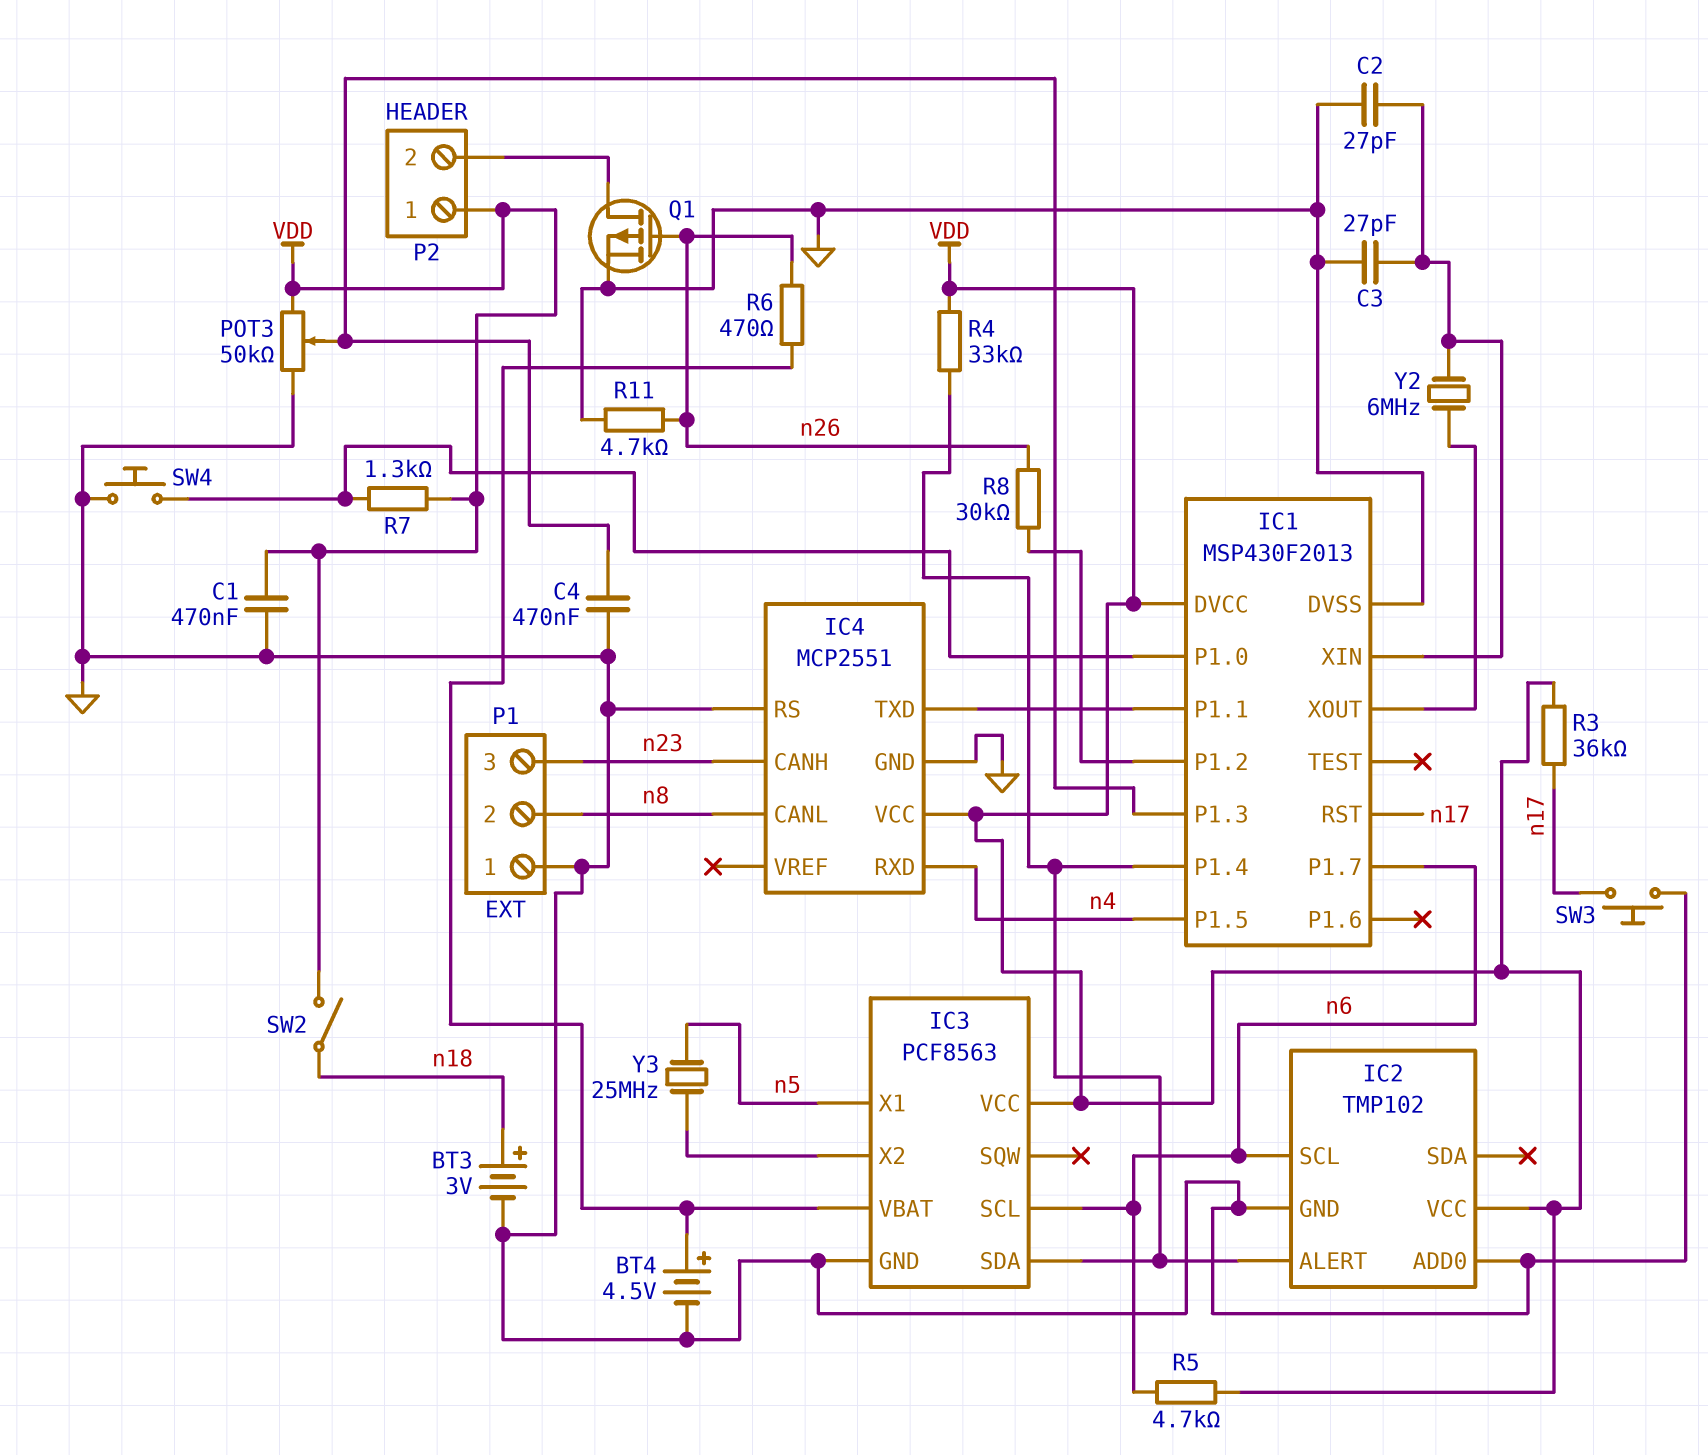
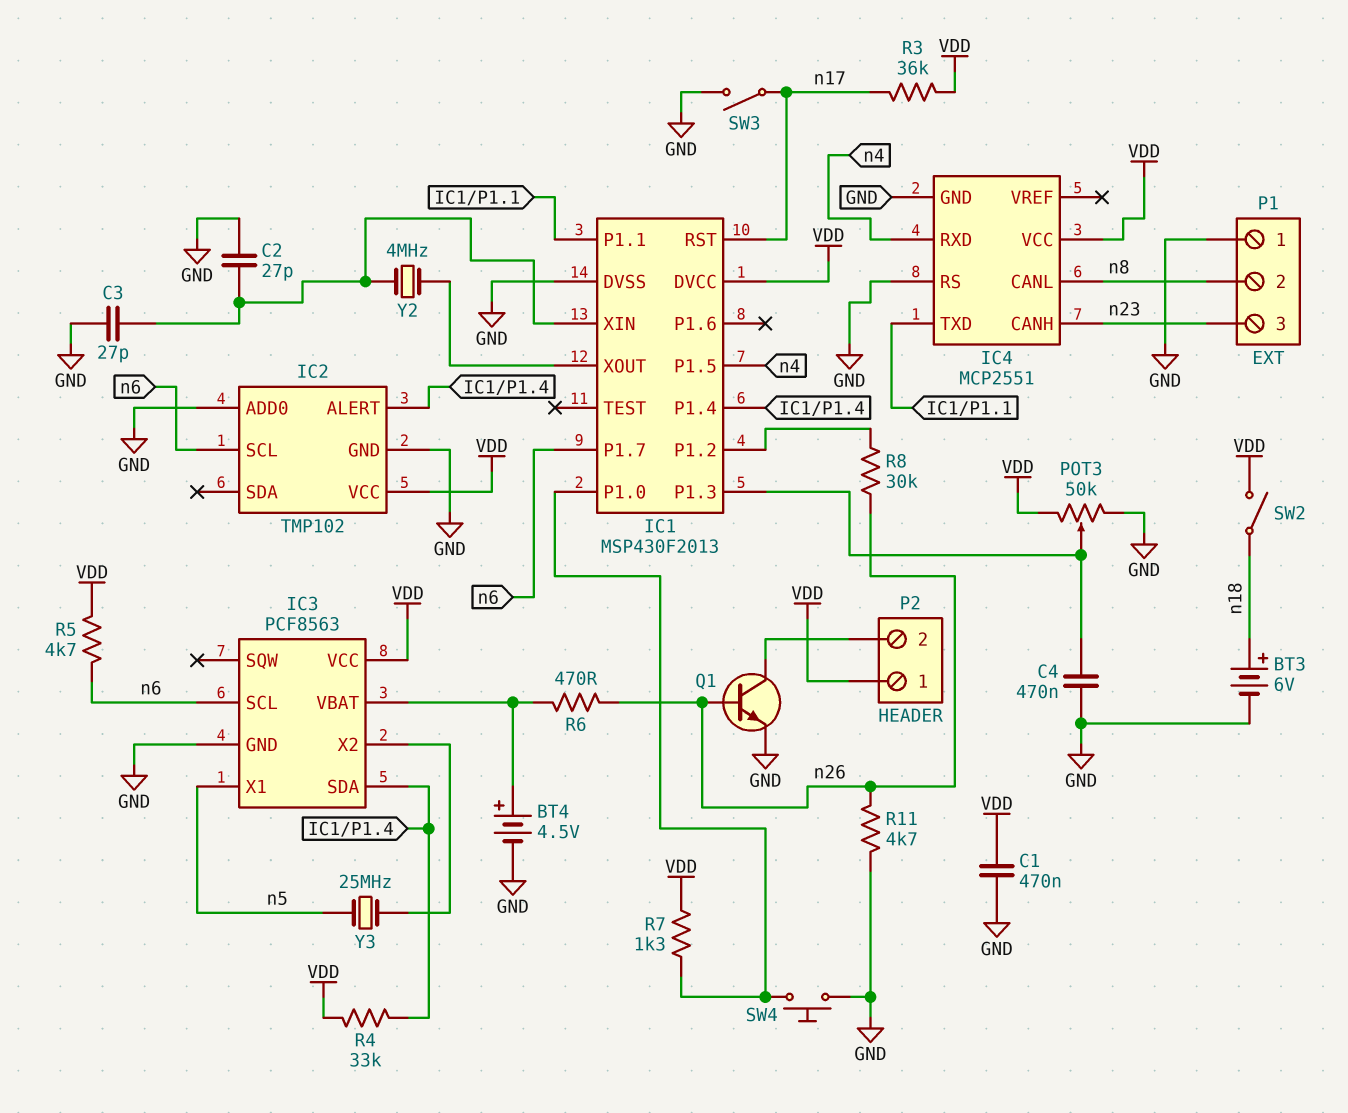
BT3: 3V (plus n18, minus GND) -> 6V (plus n18, minus GND)
Q1: PMOS (G n26, D P2/2, S GND) -> NPN (B n26, C P2/2, E GND)
SW3: button (GND, n17) -> switch (GND, n17)
Y2: 6MHz (IC1/XIN, IC1/XOUT) -> 4MHz (IC1/XIN, IC1/XOUT)

